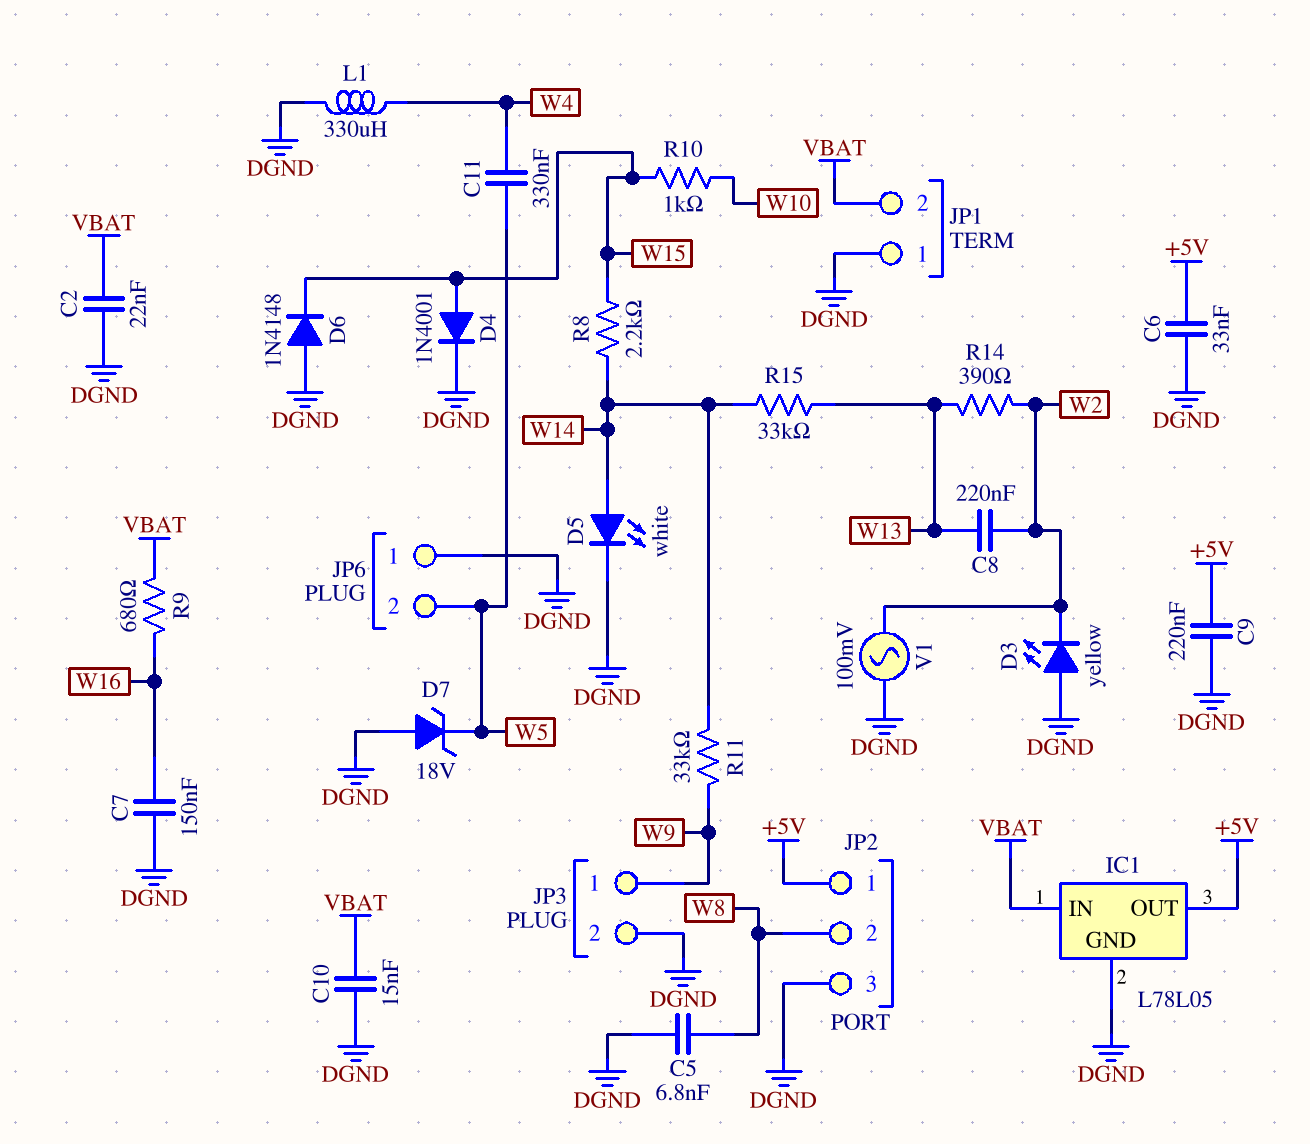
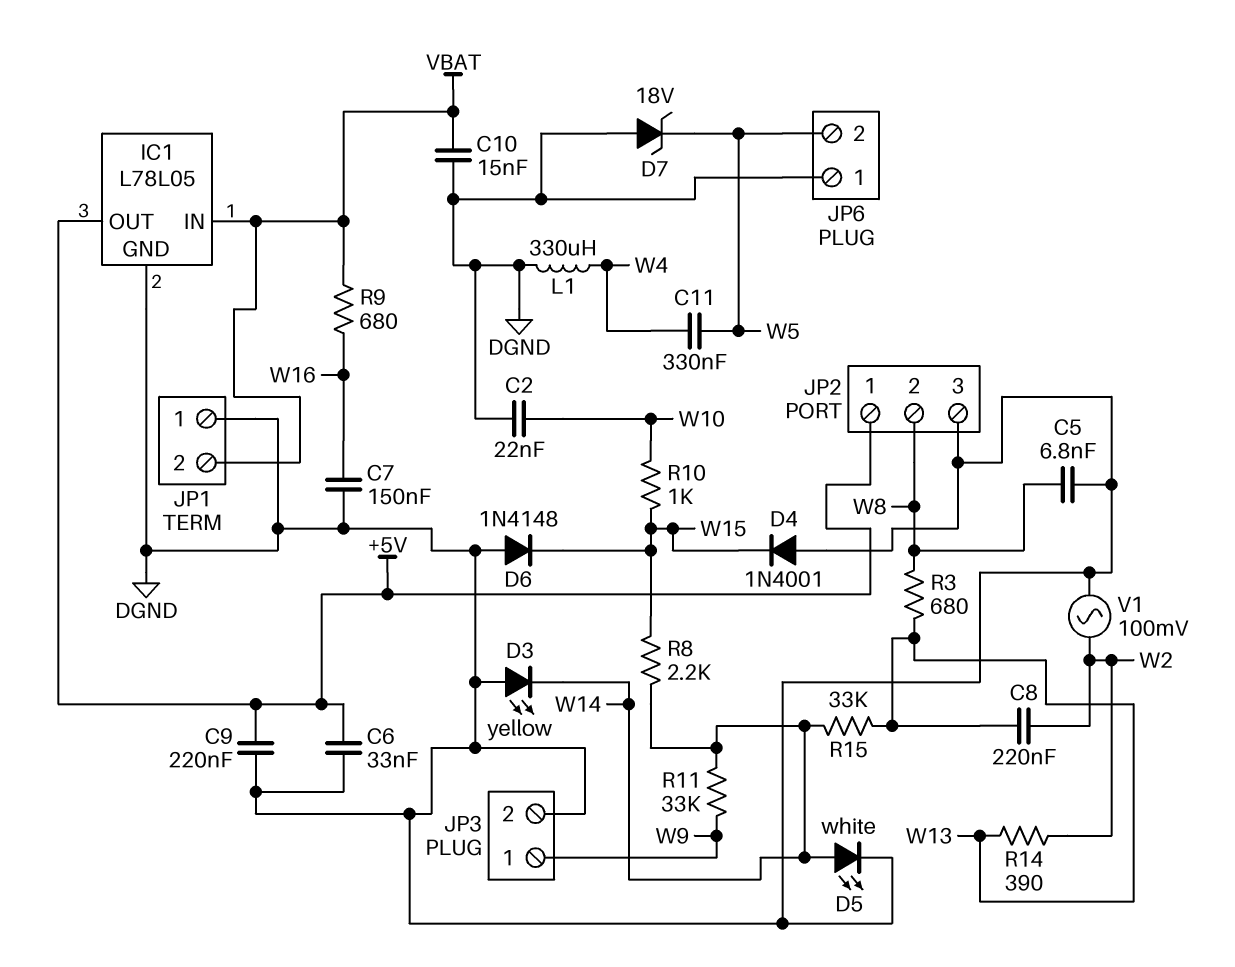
C2: 22nF (DGND, VBAT) -> 22nF (DGND, W10)
D3: LED yellow (A DGND, K W2) -> LED yellow (A DGND, K W14)
D4: diode 1N4001 (A W15, K DGND) -> diode 1N4001 (A DGND, K W15)
R3: none -> 680 (W8, W13)

